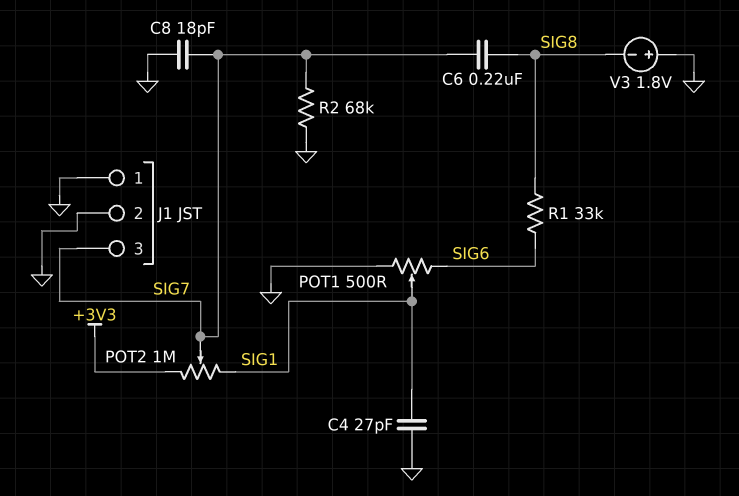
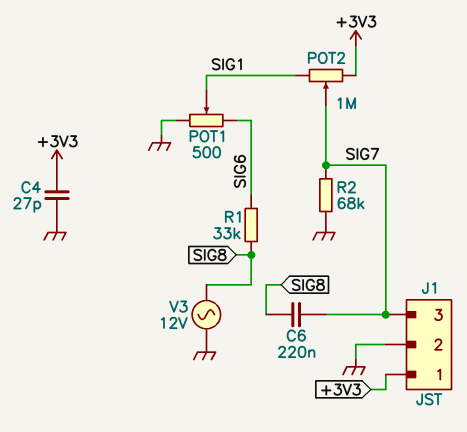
C4: 27pF (GND, SIG1) -> 27pF (+3V3, GND)
C8: 18pF (GND, SIG7) -> none
J1 pin 1: GND -> +3V3
V3: 1.8V (plus GND, minus SIG8) -> AC 12V (GND, SIG8)

